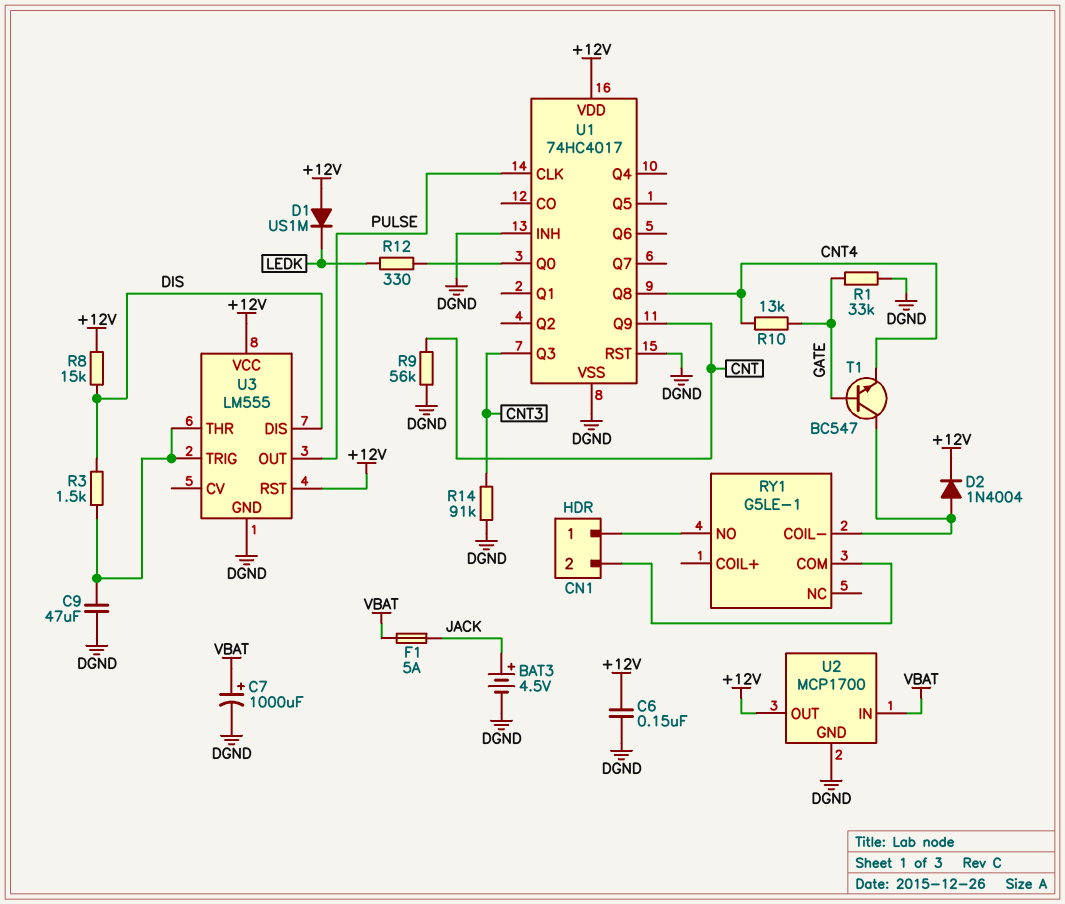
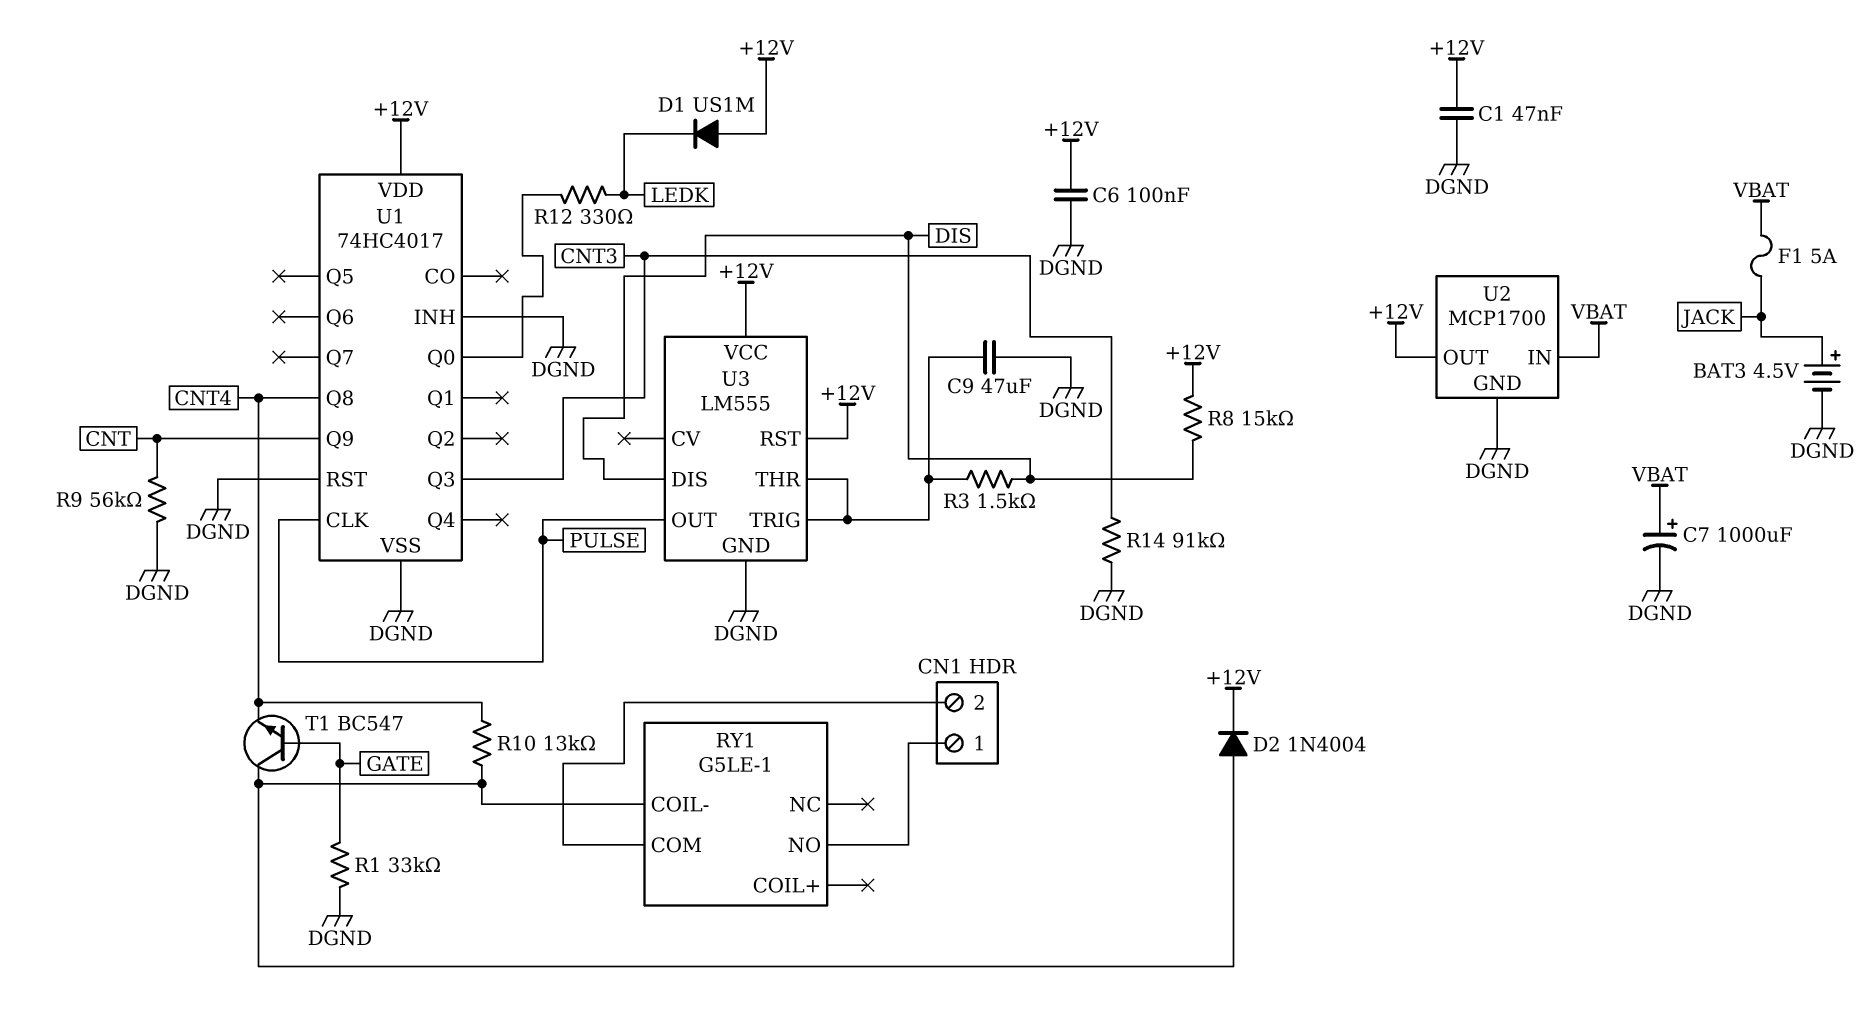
C1: none -> 47nF (+12V, DGND)
C6: 150nF (+12V, DGND) -> 100nF (+12V, DGND)
R10: 13k (CNT4, GATE) -> 13k (CNT4, RY1/COIL-)

